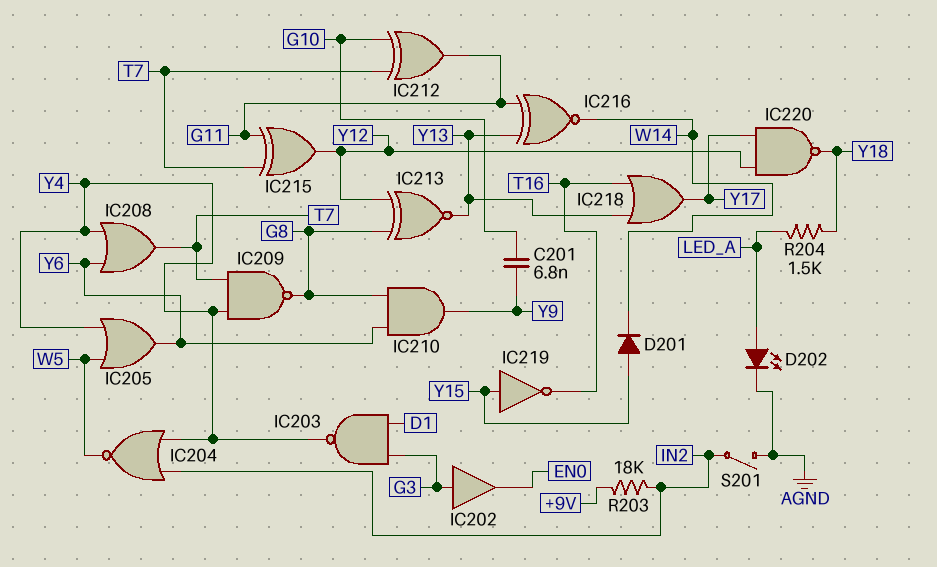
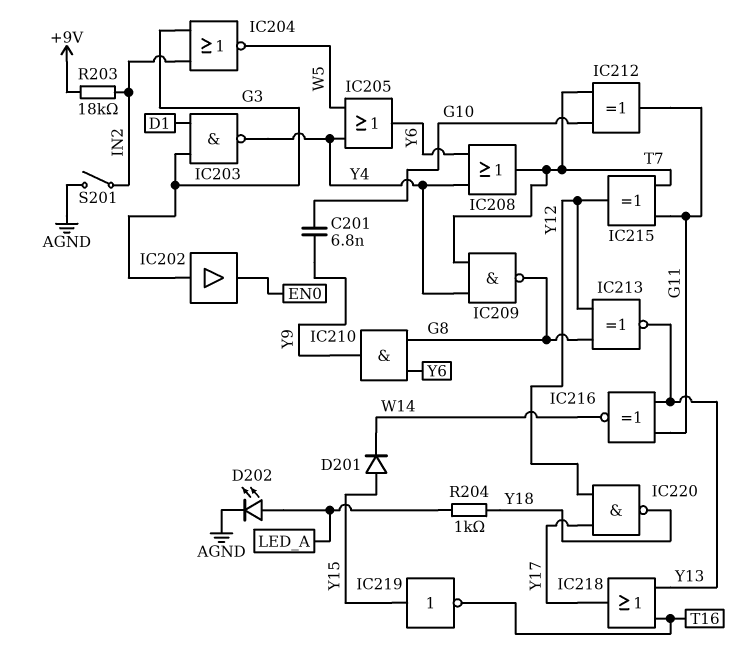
IC204: NOR (in IN2, in Y4, out W5) -> NOR (in G3, in IN2, out W5)
R204: 1.5k (LED_A, Y18) -> 1k (LED_A, Y18)

